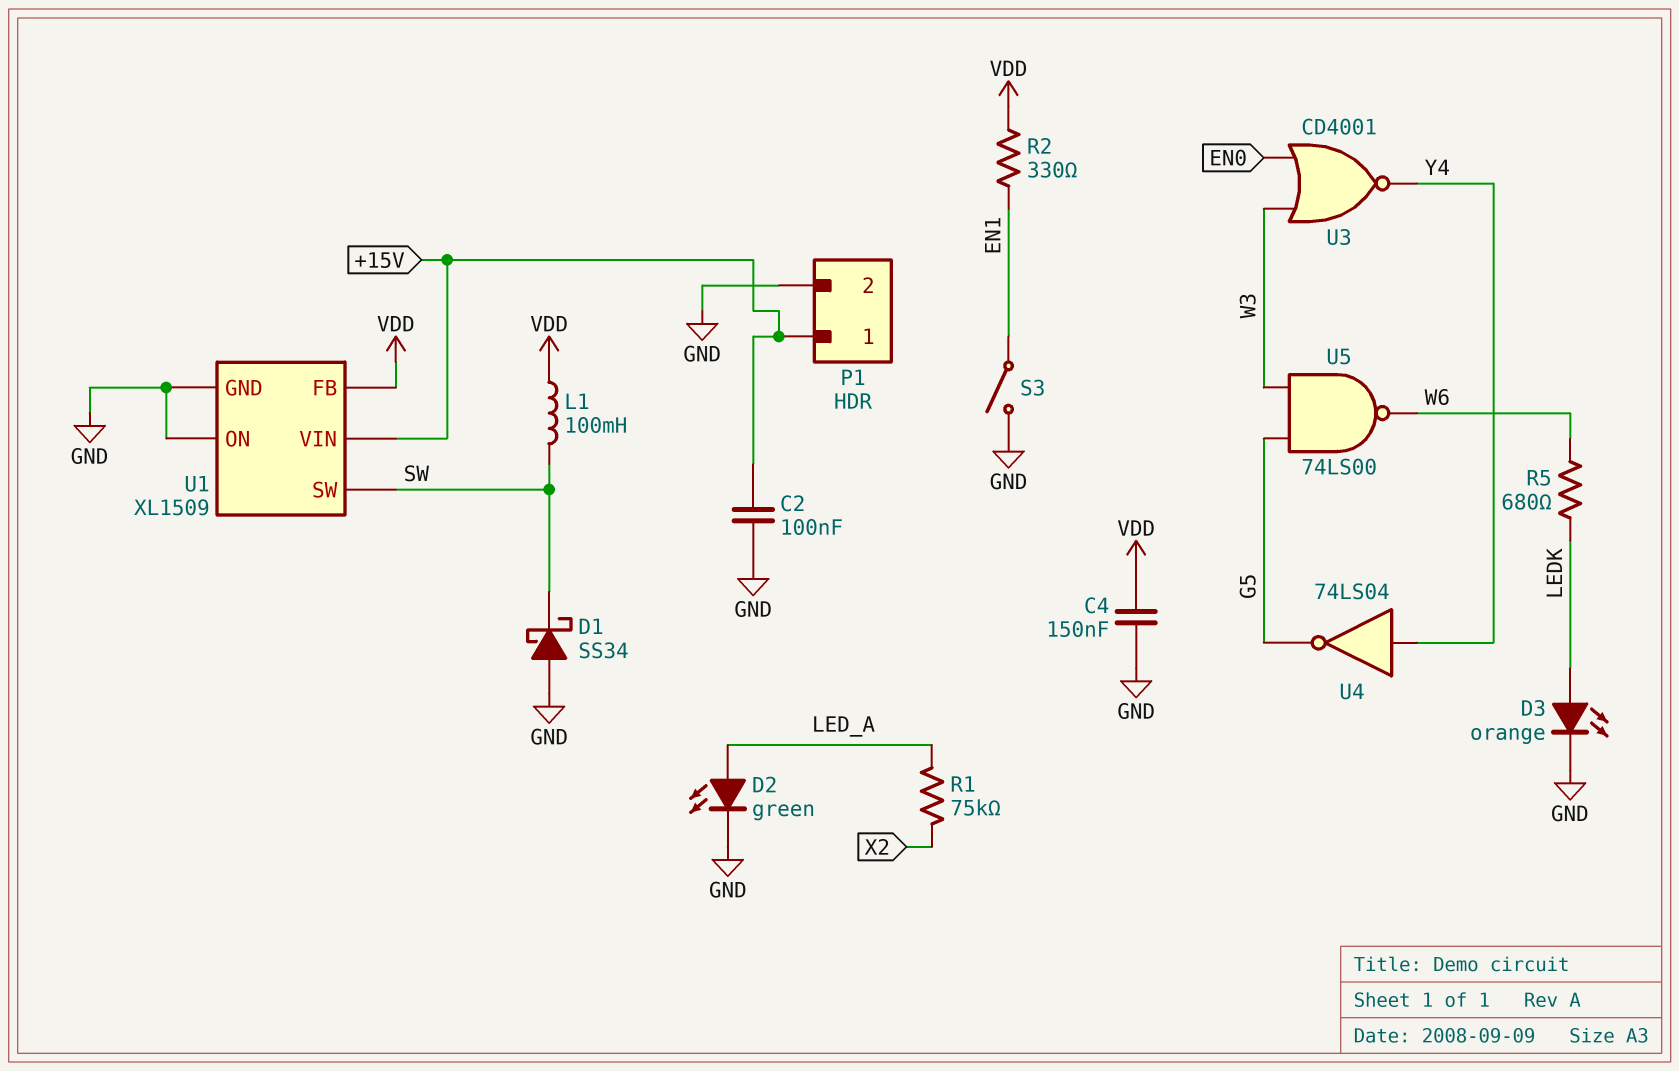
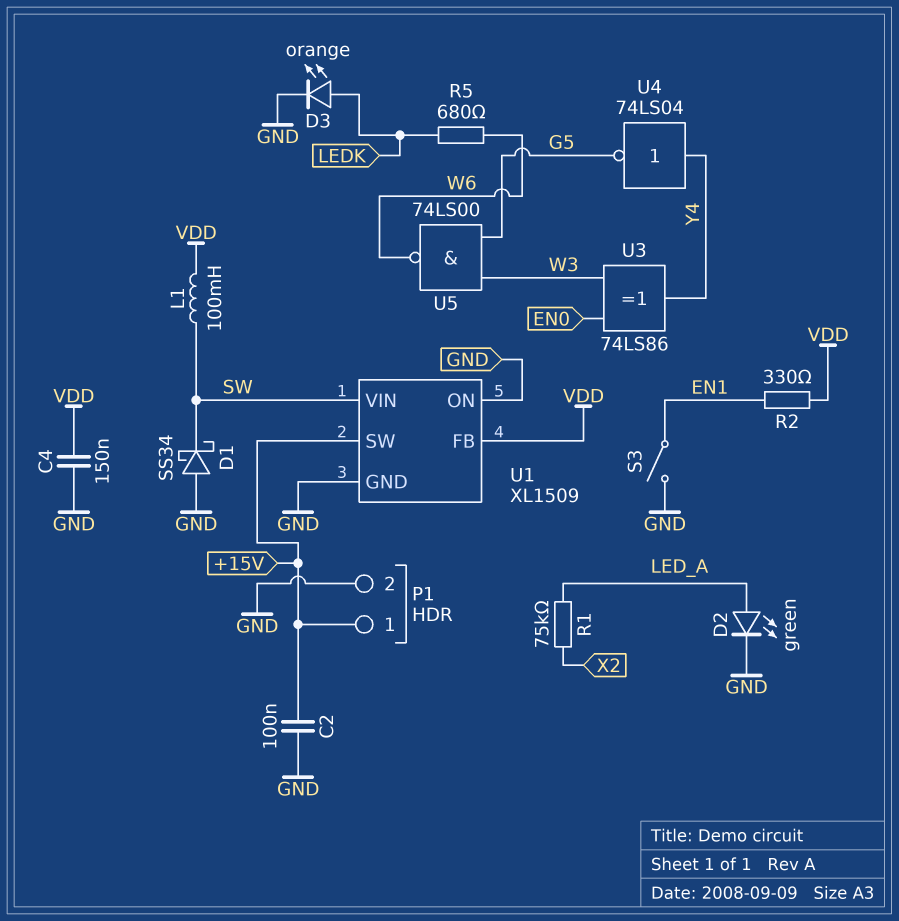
U1 pin SW: SW -> +15V
U1 pin VIN: +15V -> SW
U3: NOR CD4001 (in EN0, in W3, out Y4) -> XOR 74LS86 (in EN0, in W3, out Y4)

